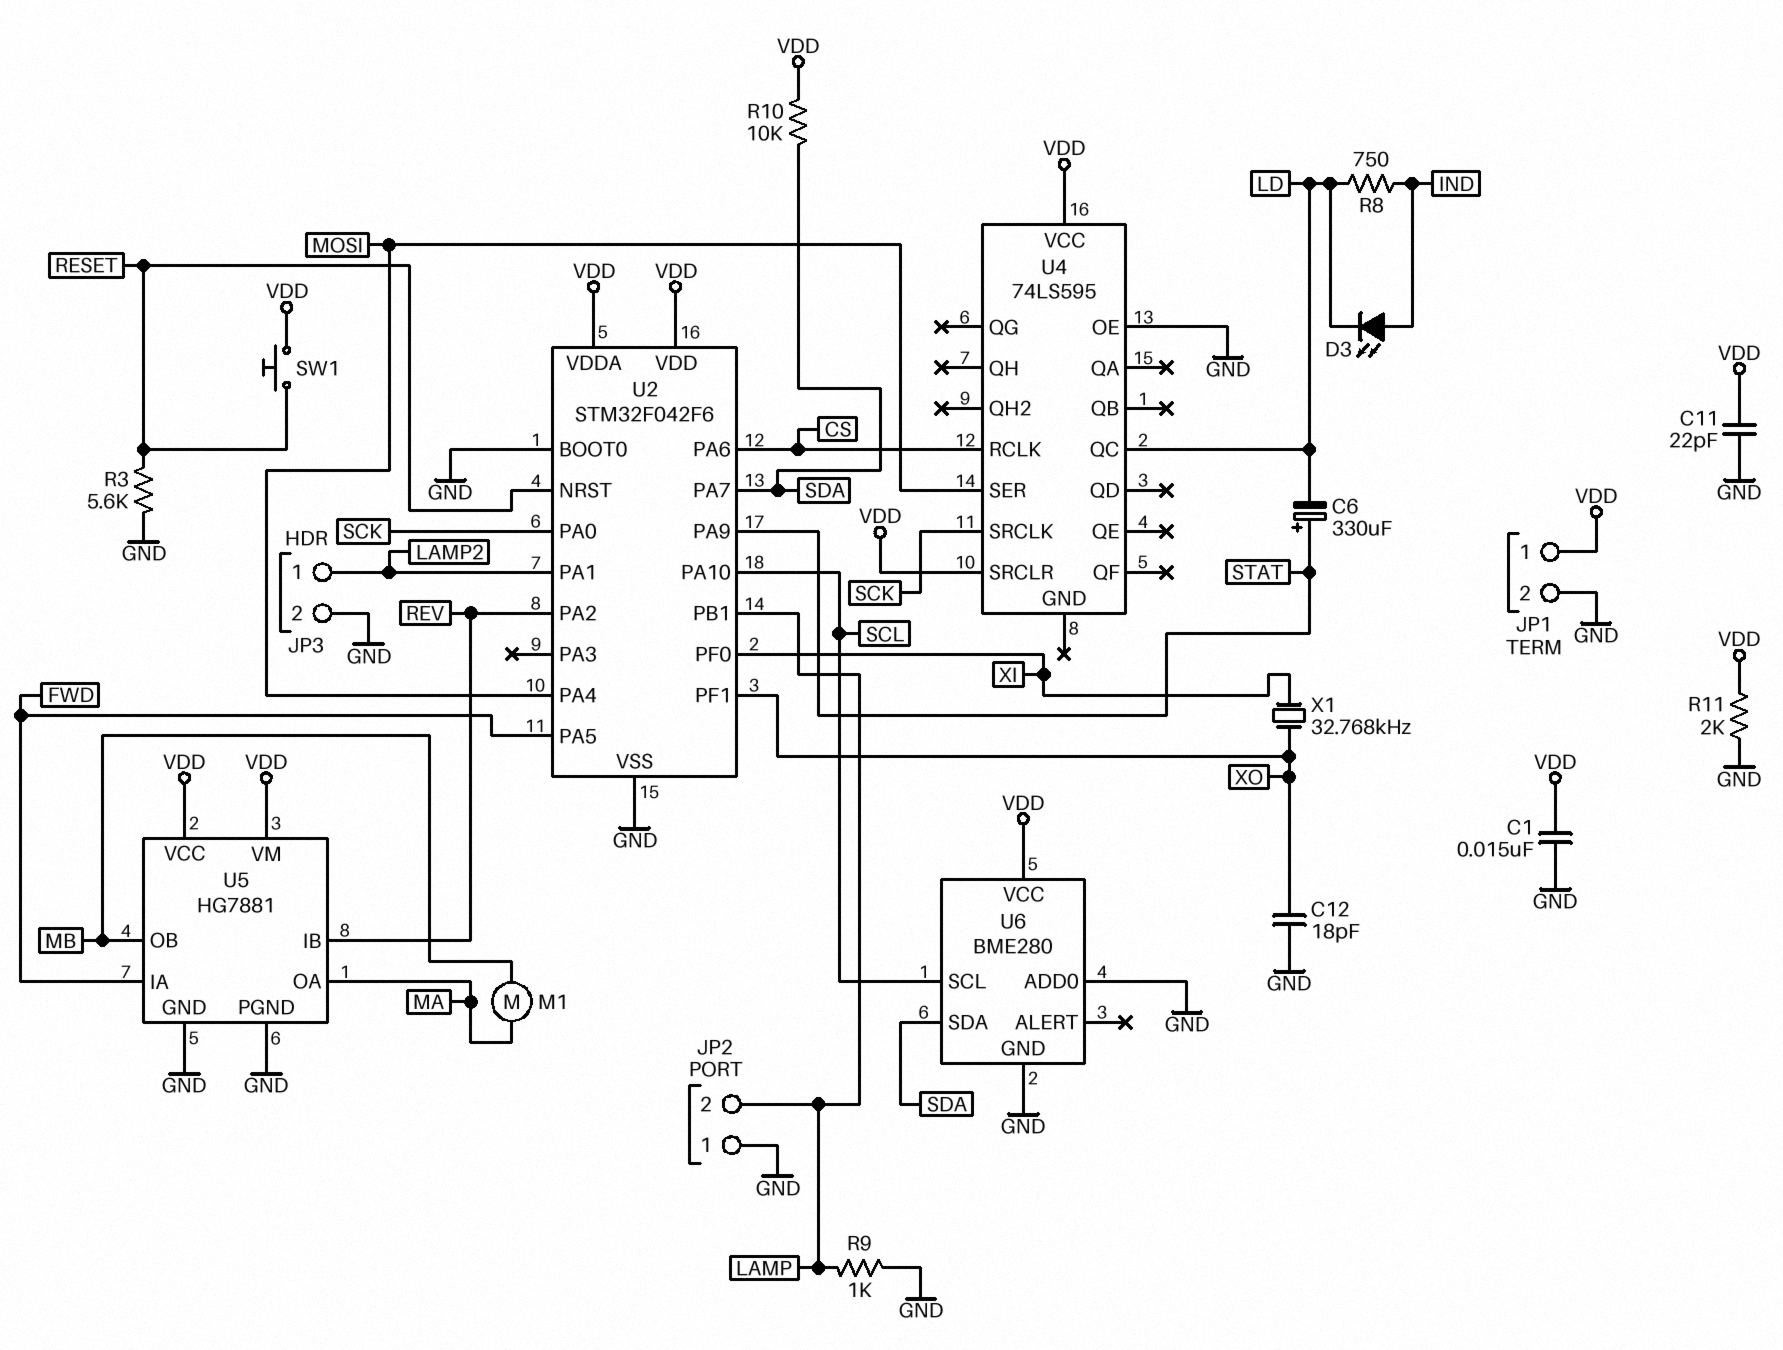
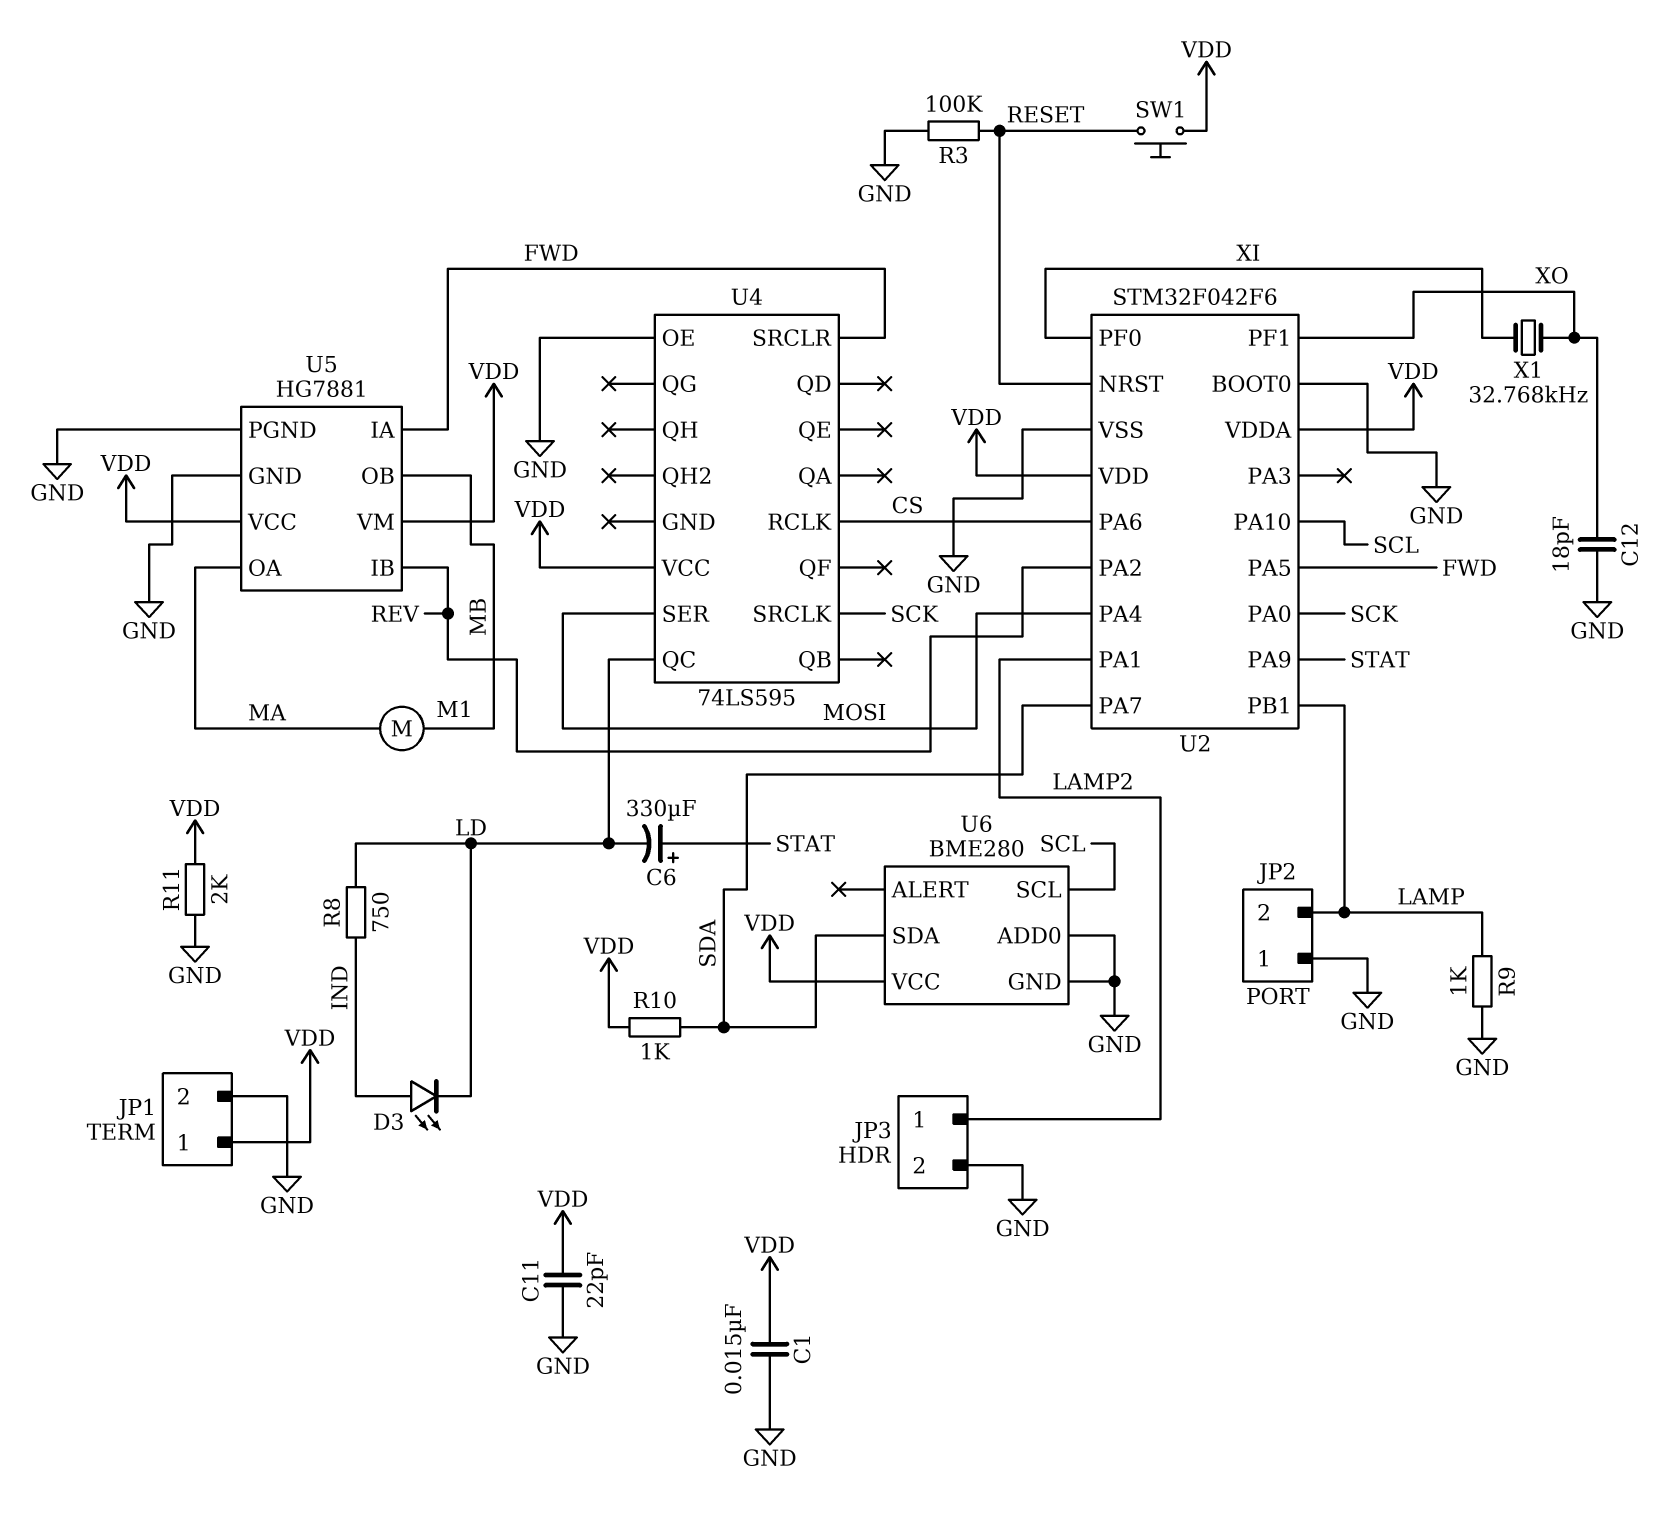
R3: 5.6k (GND, RESET) -> 100k (GND, RESET)
R10: 10k (SDA, VDD) -> 1k (SDA, VDD)
U4 pin SRCLR: VDD -> FWD

